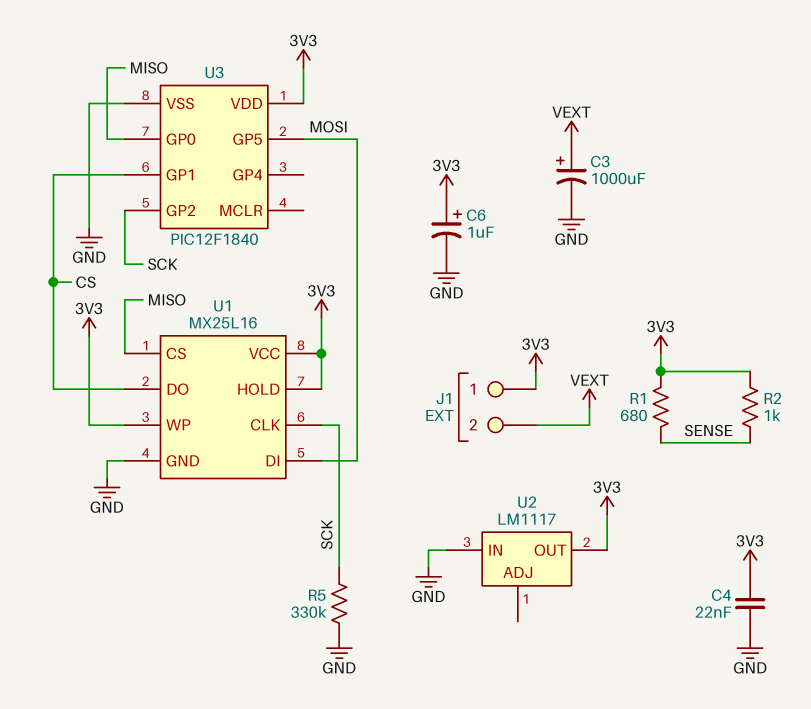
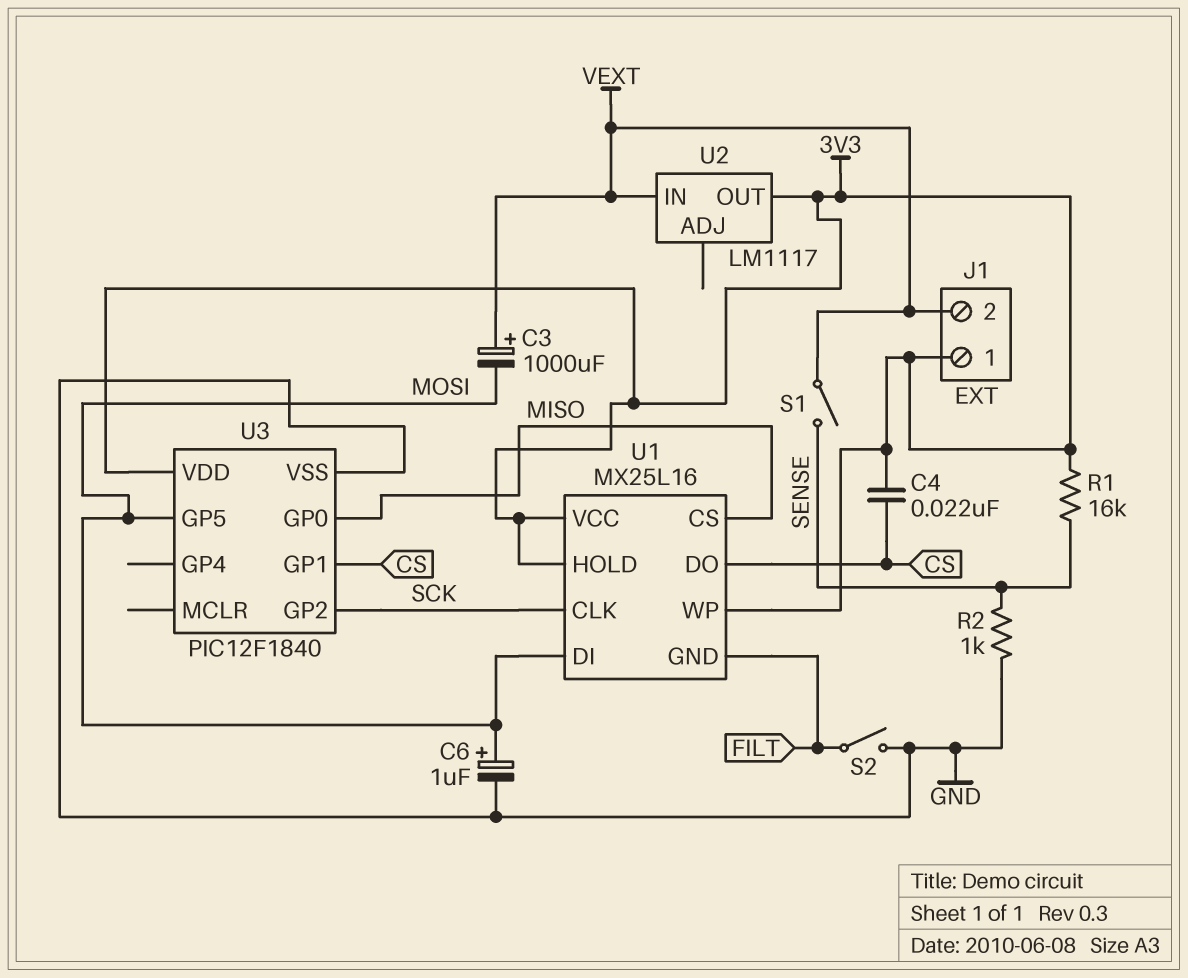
C3: 1000uF (plus VEXT, minus GND) -> 1000uF (plus VEXT, minus MOSI)
C4: 22nF (3V3, GND) -> 22nF (3V3, CS)
C6: 1uF (plus 3V3, minus GND) -> 1uF (plus MOSI, minus GND)
R1: 680 (3V3, SENSE) -> 16k (3V3, SENSE)
R2: 1k (3V3, SENSE) -> 1k (GND, SENSE)
R5: 330k (GND, SCK) -> none
S1: none -> switch (SENSE, VEXT)
S2: none -> switch (FILT, GND)
U1 pin GND: GND -> FILT
U2 pin IN: GND -> VEXT

